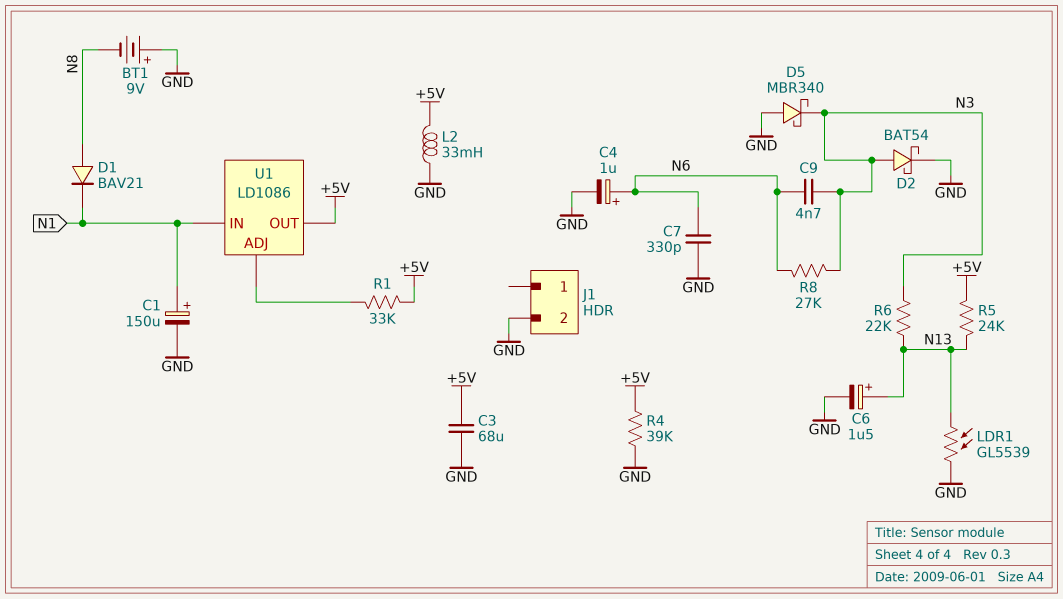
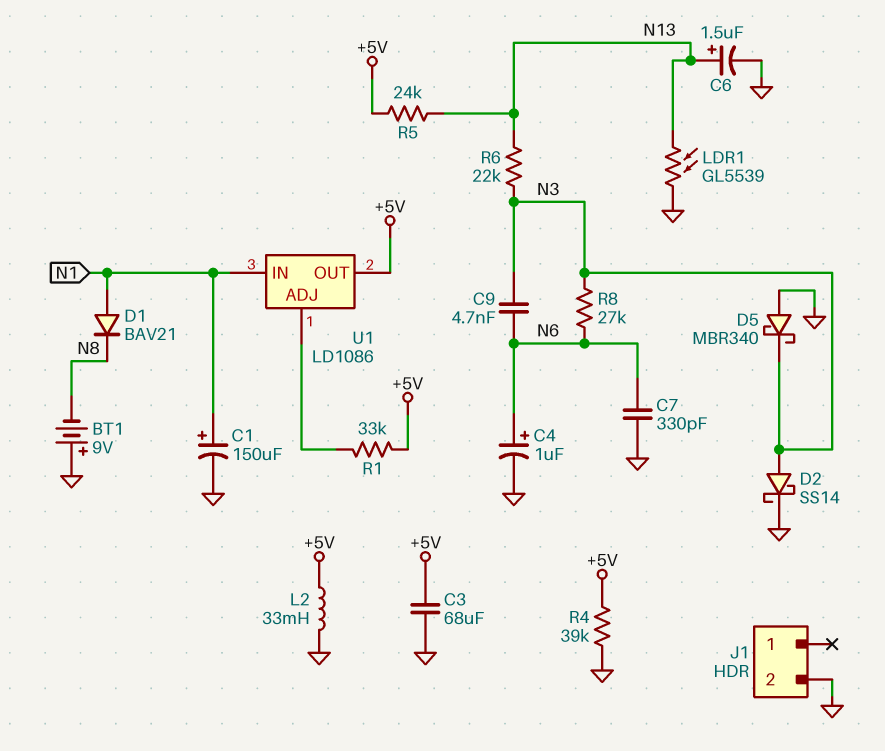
D1: diode BAV21 (A N8, K N1) -> diode BAV21 (A N1, K N8)
D2: schottky BAT54 (A N3, K GND) -> schottky SS14 (A N3, K GND)

